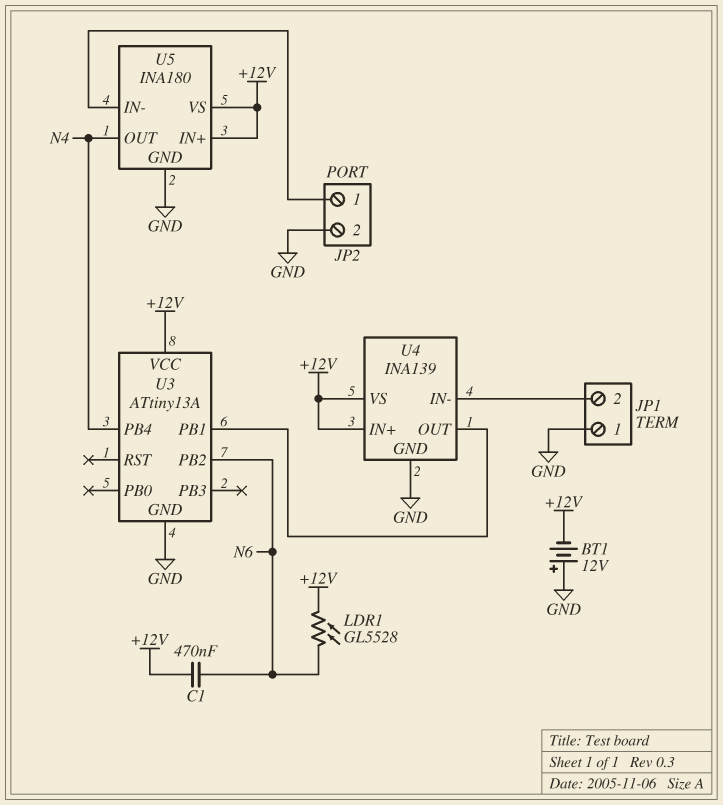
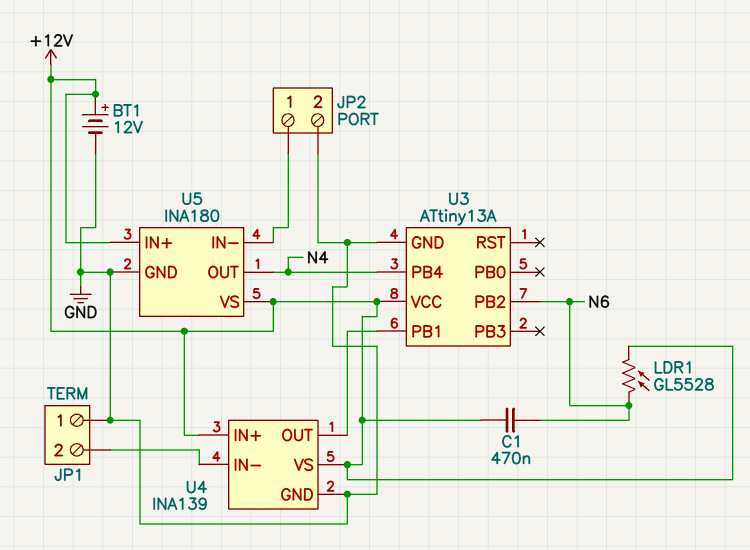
BT1: 12V (plus GND, minus +12V) -> 12V (plus +12V, minus GND)

